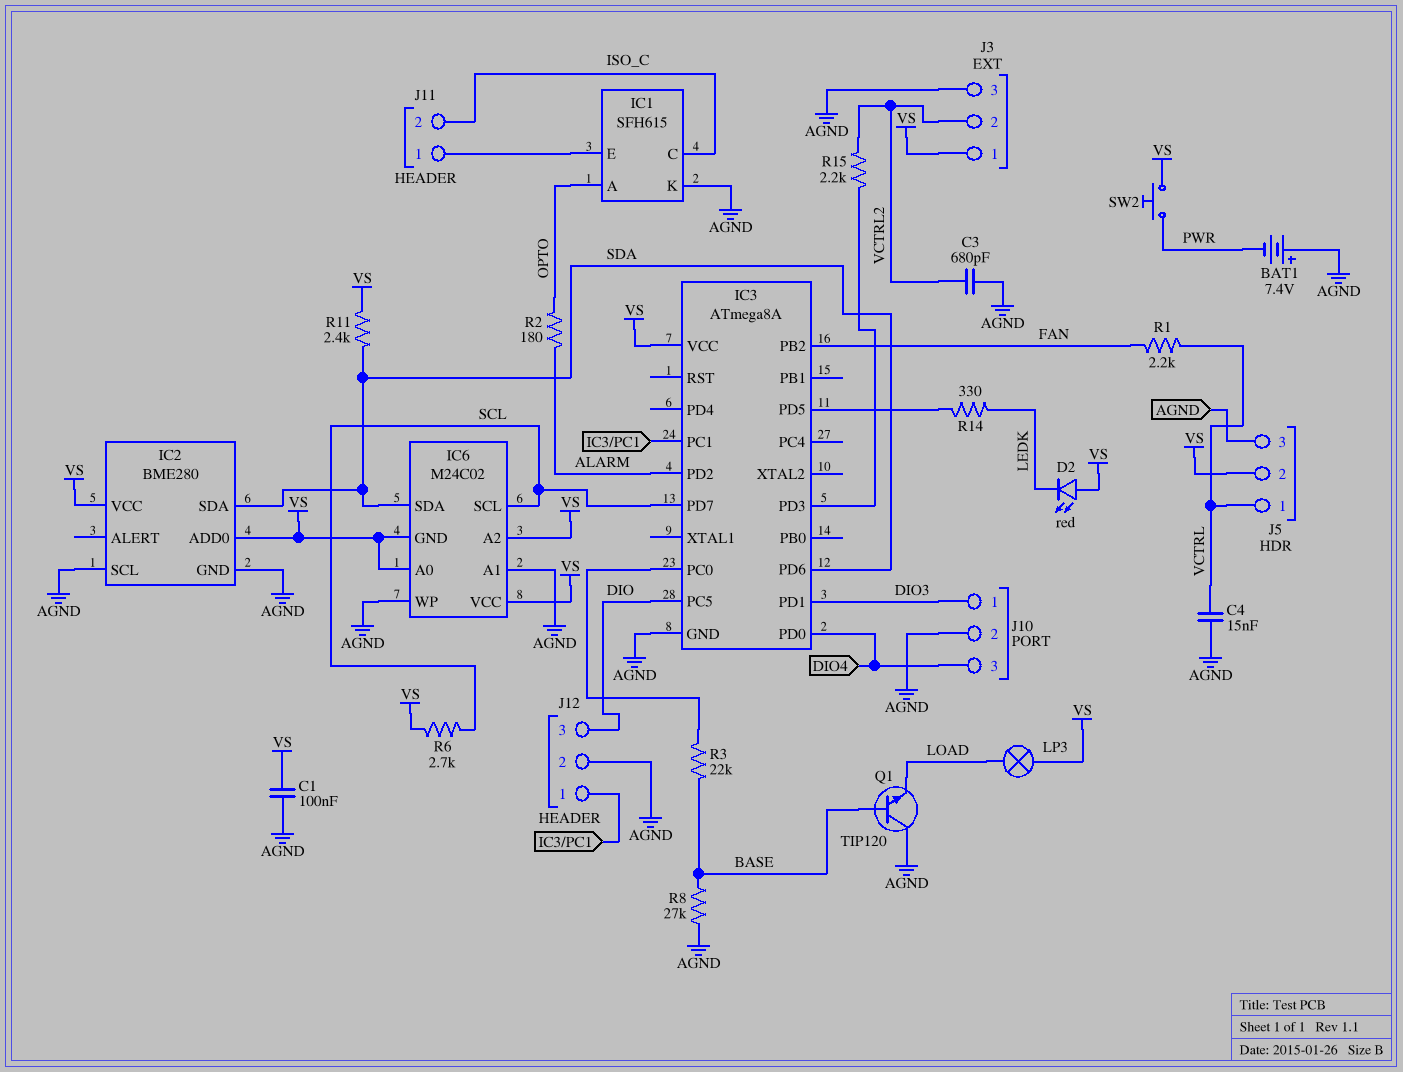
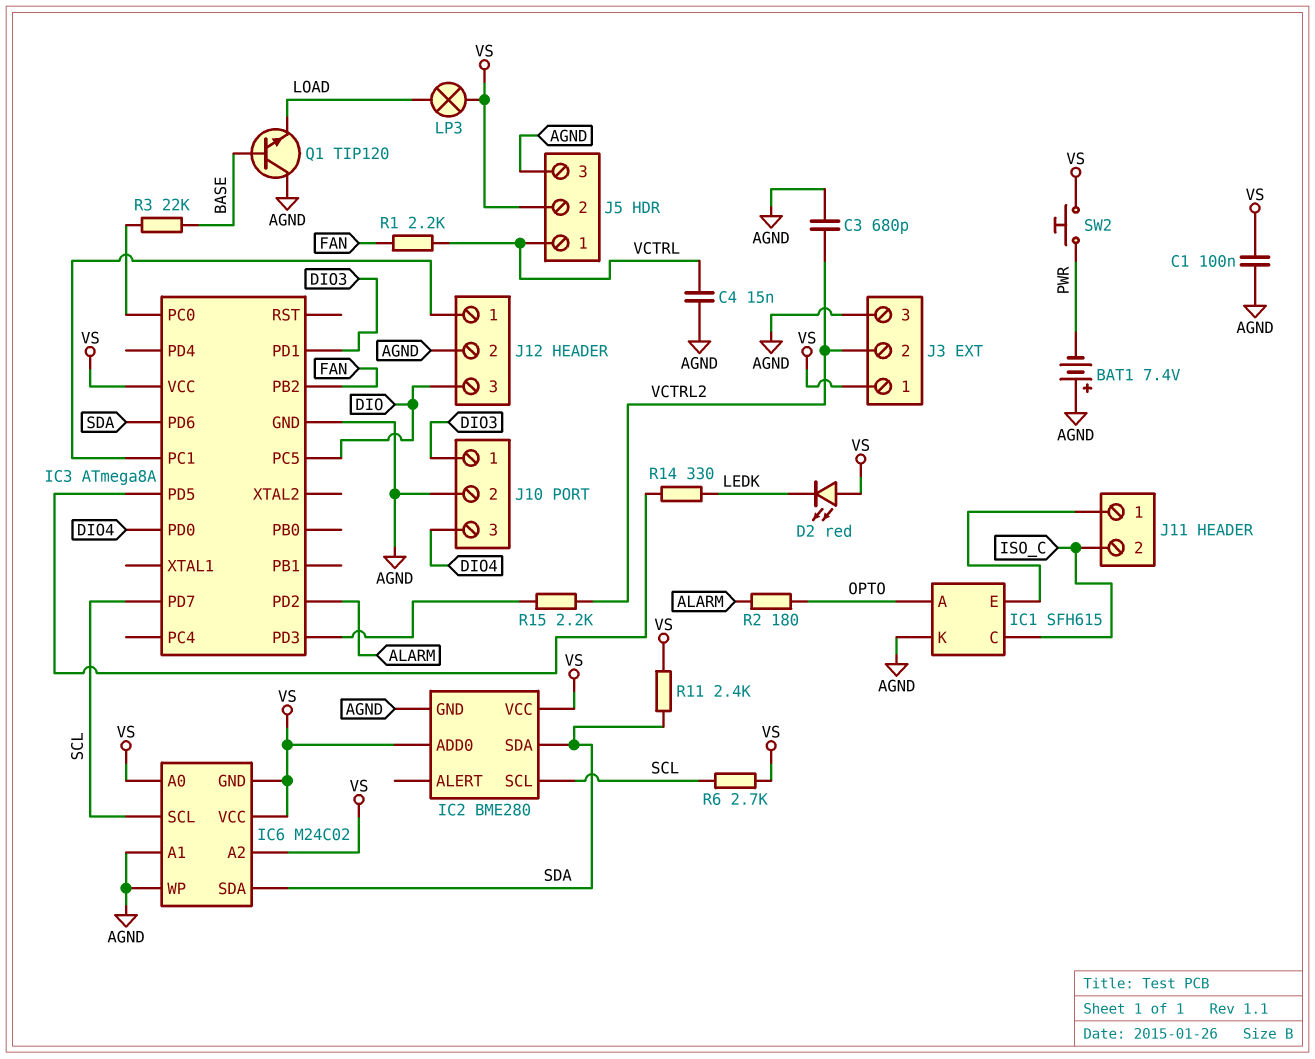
IC2 pin SCL: AGND -> SCL
R8: 27k (AGND, BASE) -> none

